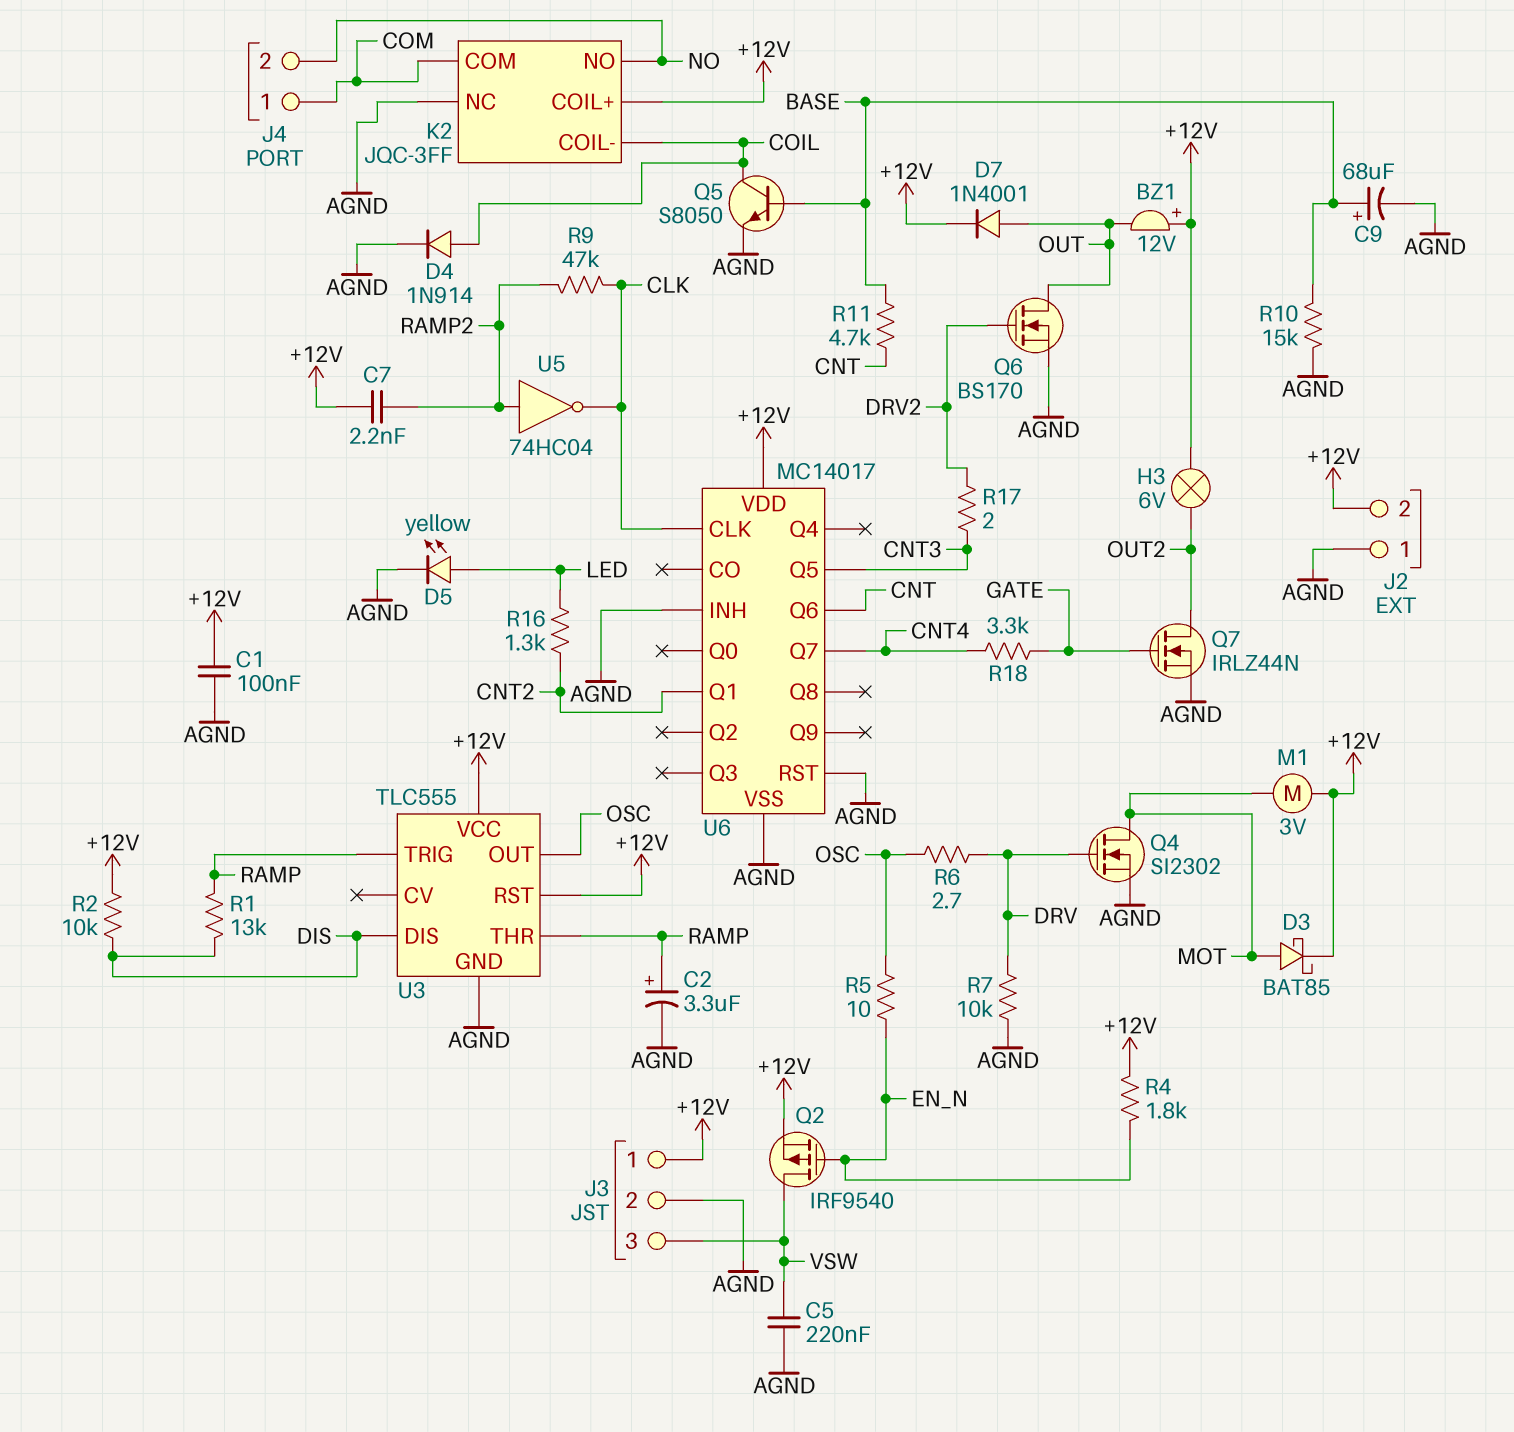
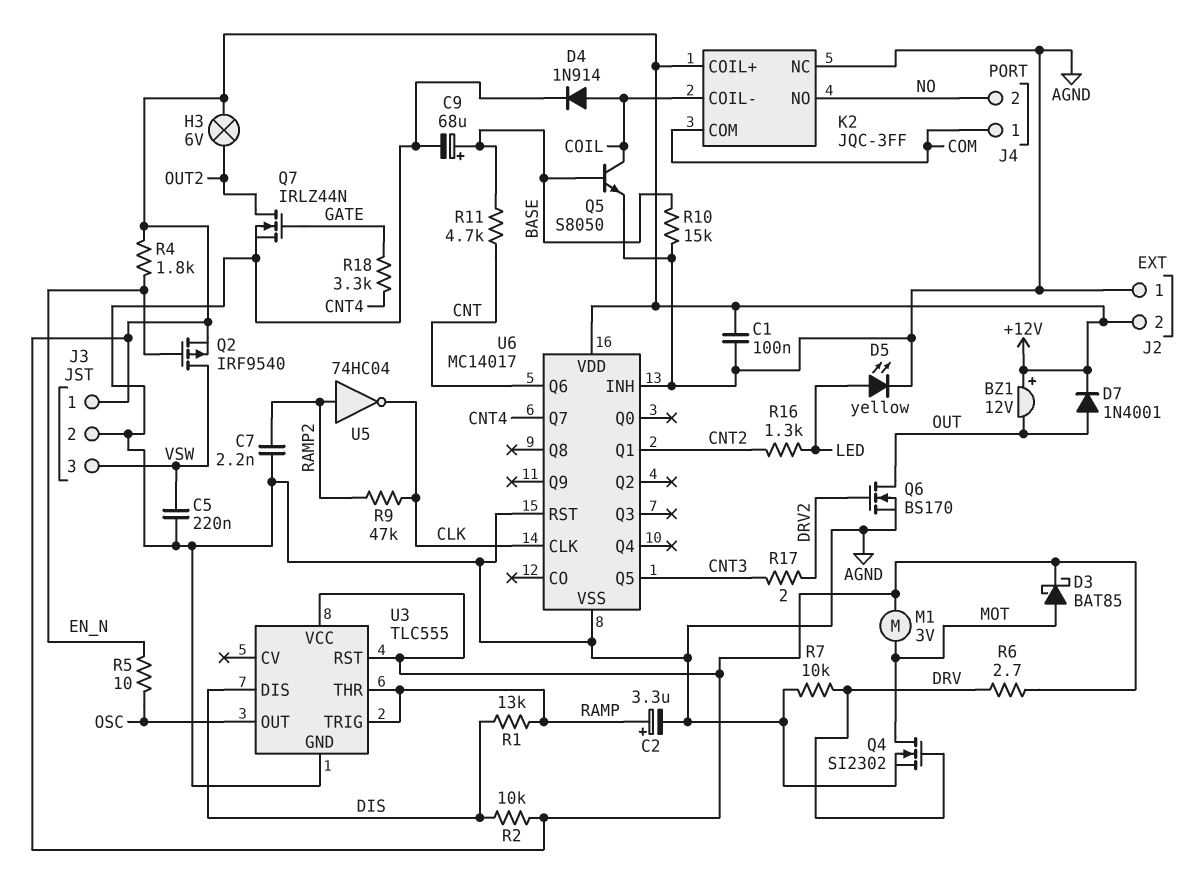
C7: 2.2nF (+12V, RAMP2) -> 2.2nF (AGND, RAMP2)
R6: 2.7 (DRV, OSC) -> 2.7 (+12V, DRV)

